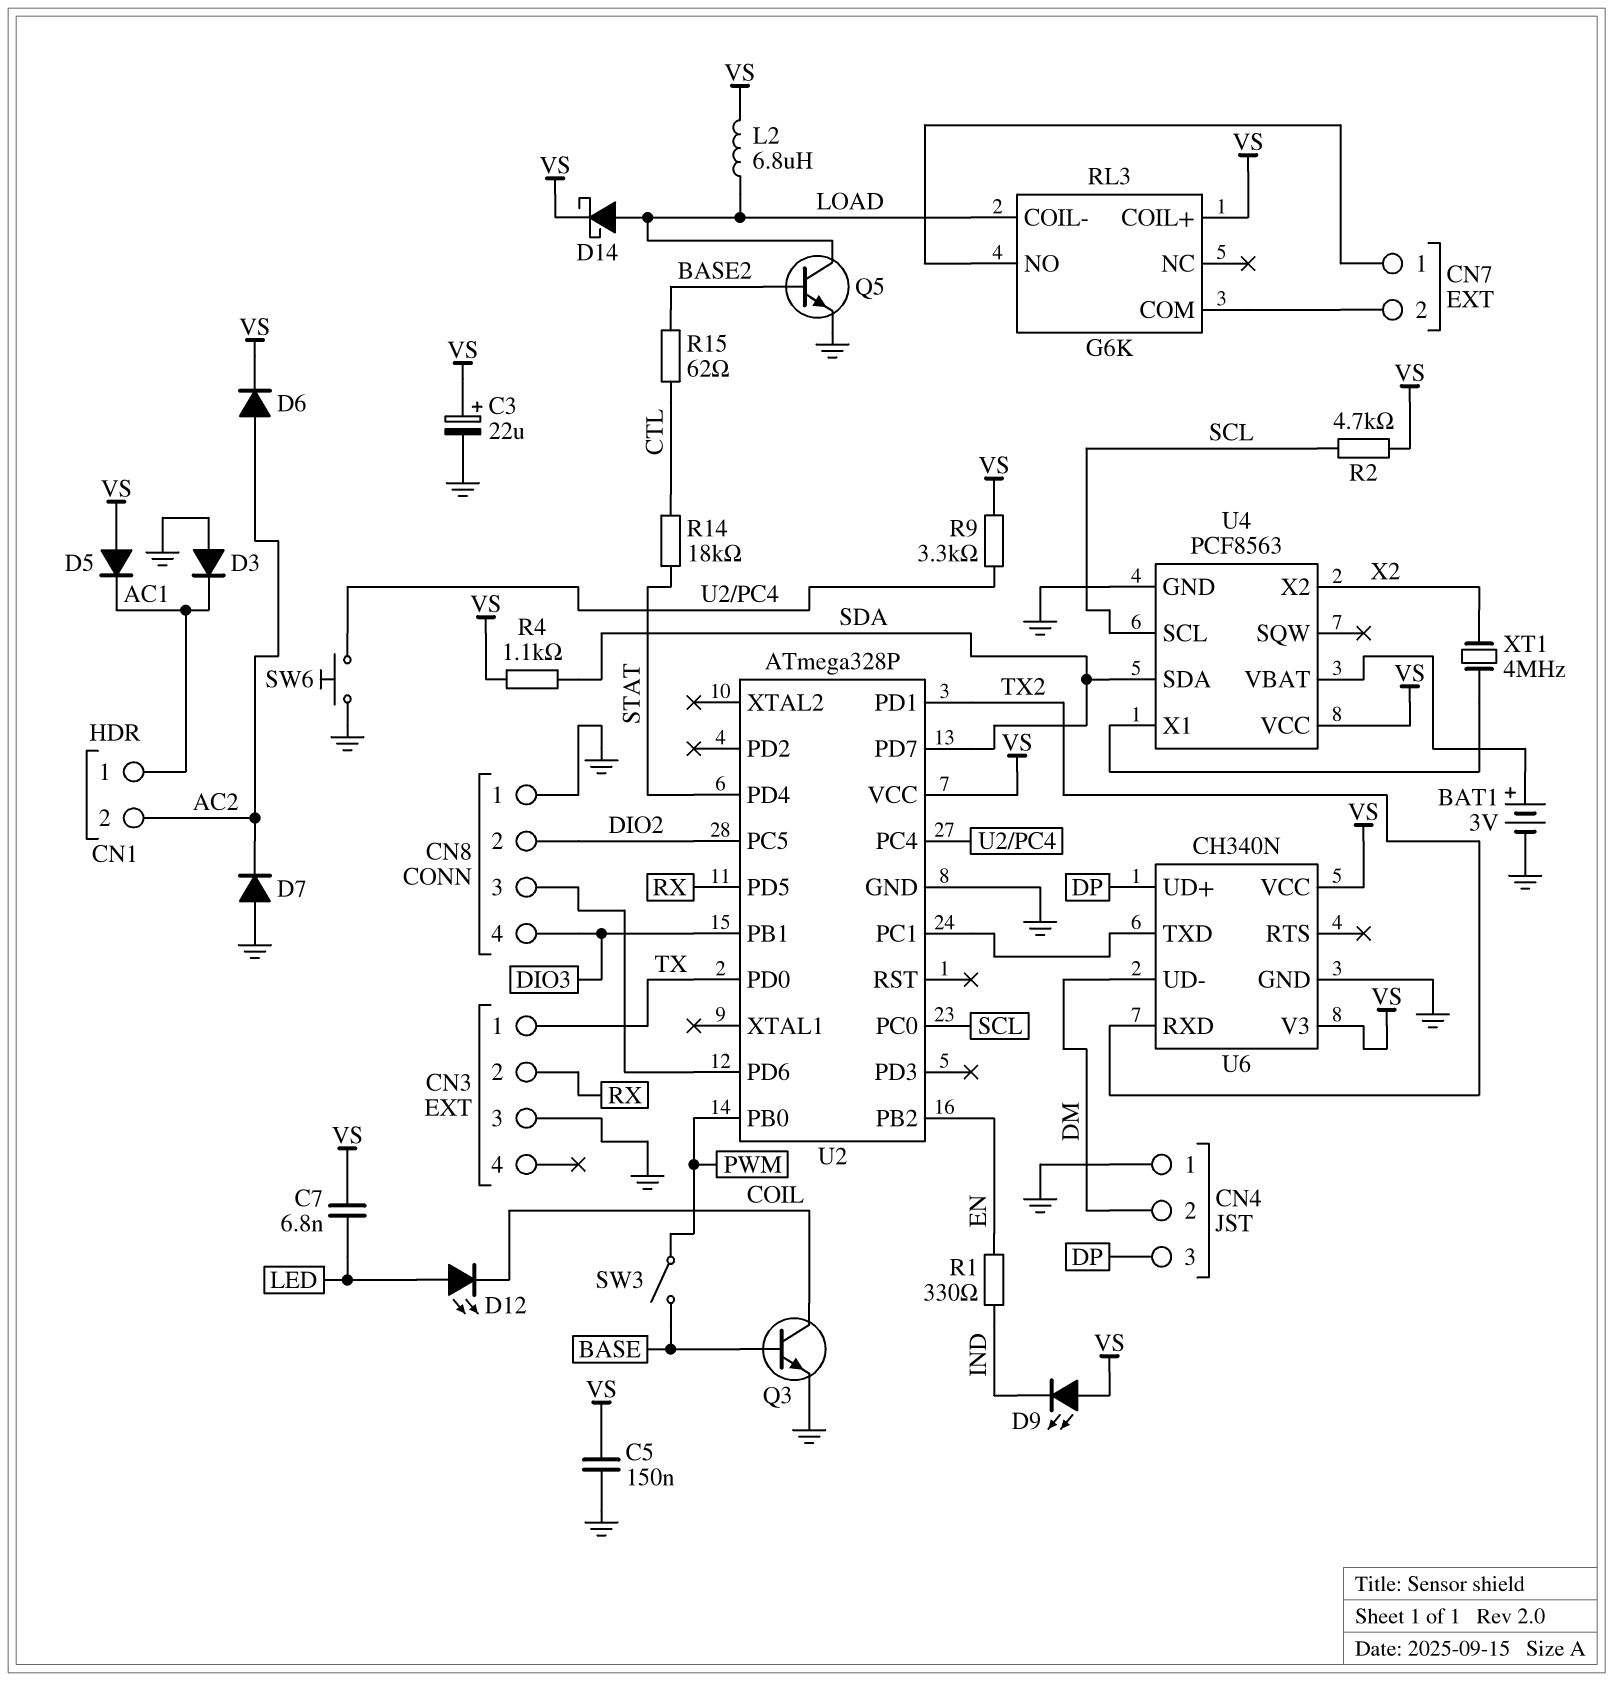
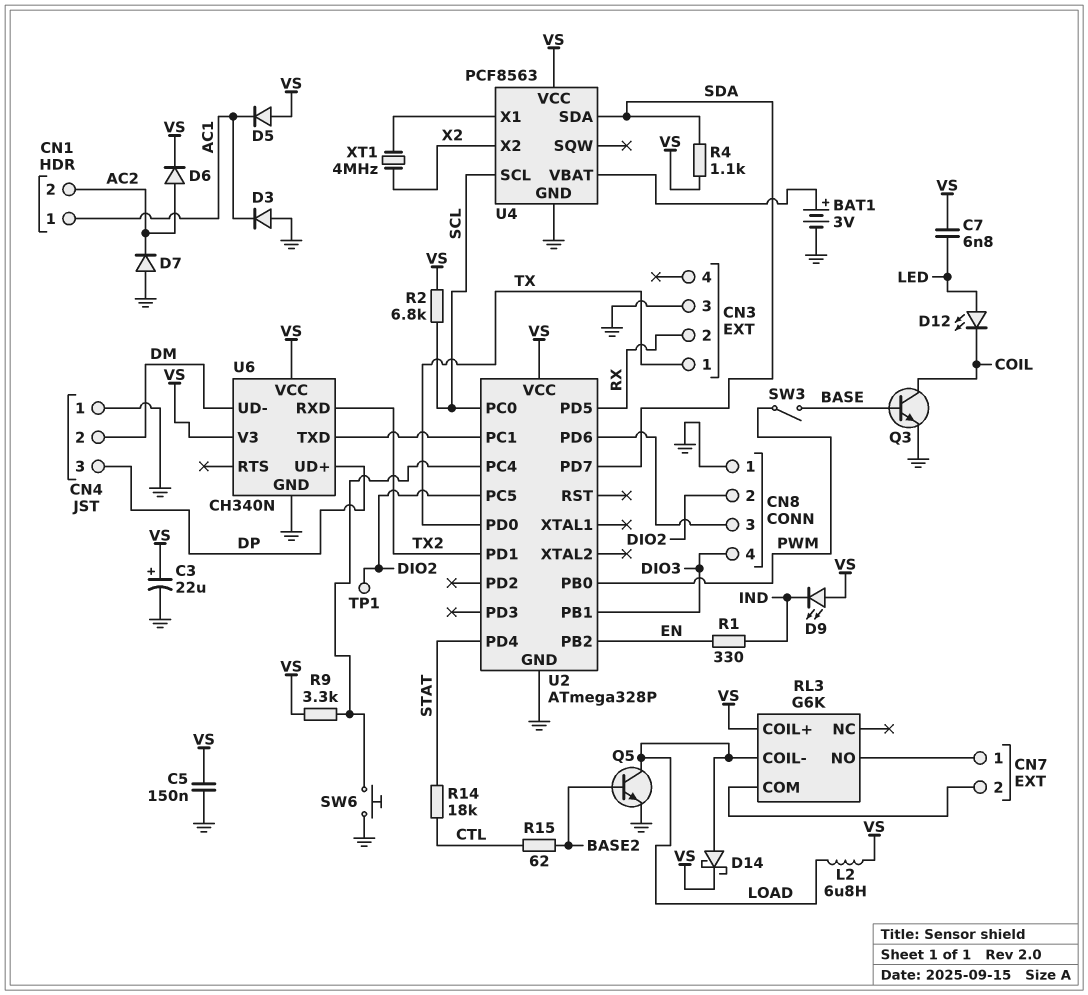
R2: 4.7k (SCL, VS) -> 6.8k (SCL, VS)
TP1: none -> test point (DIO2)

